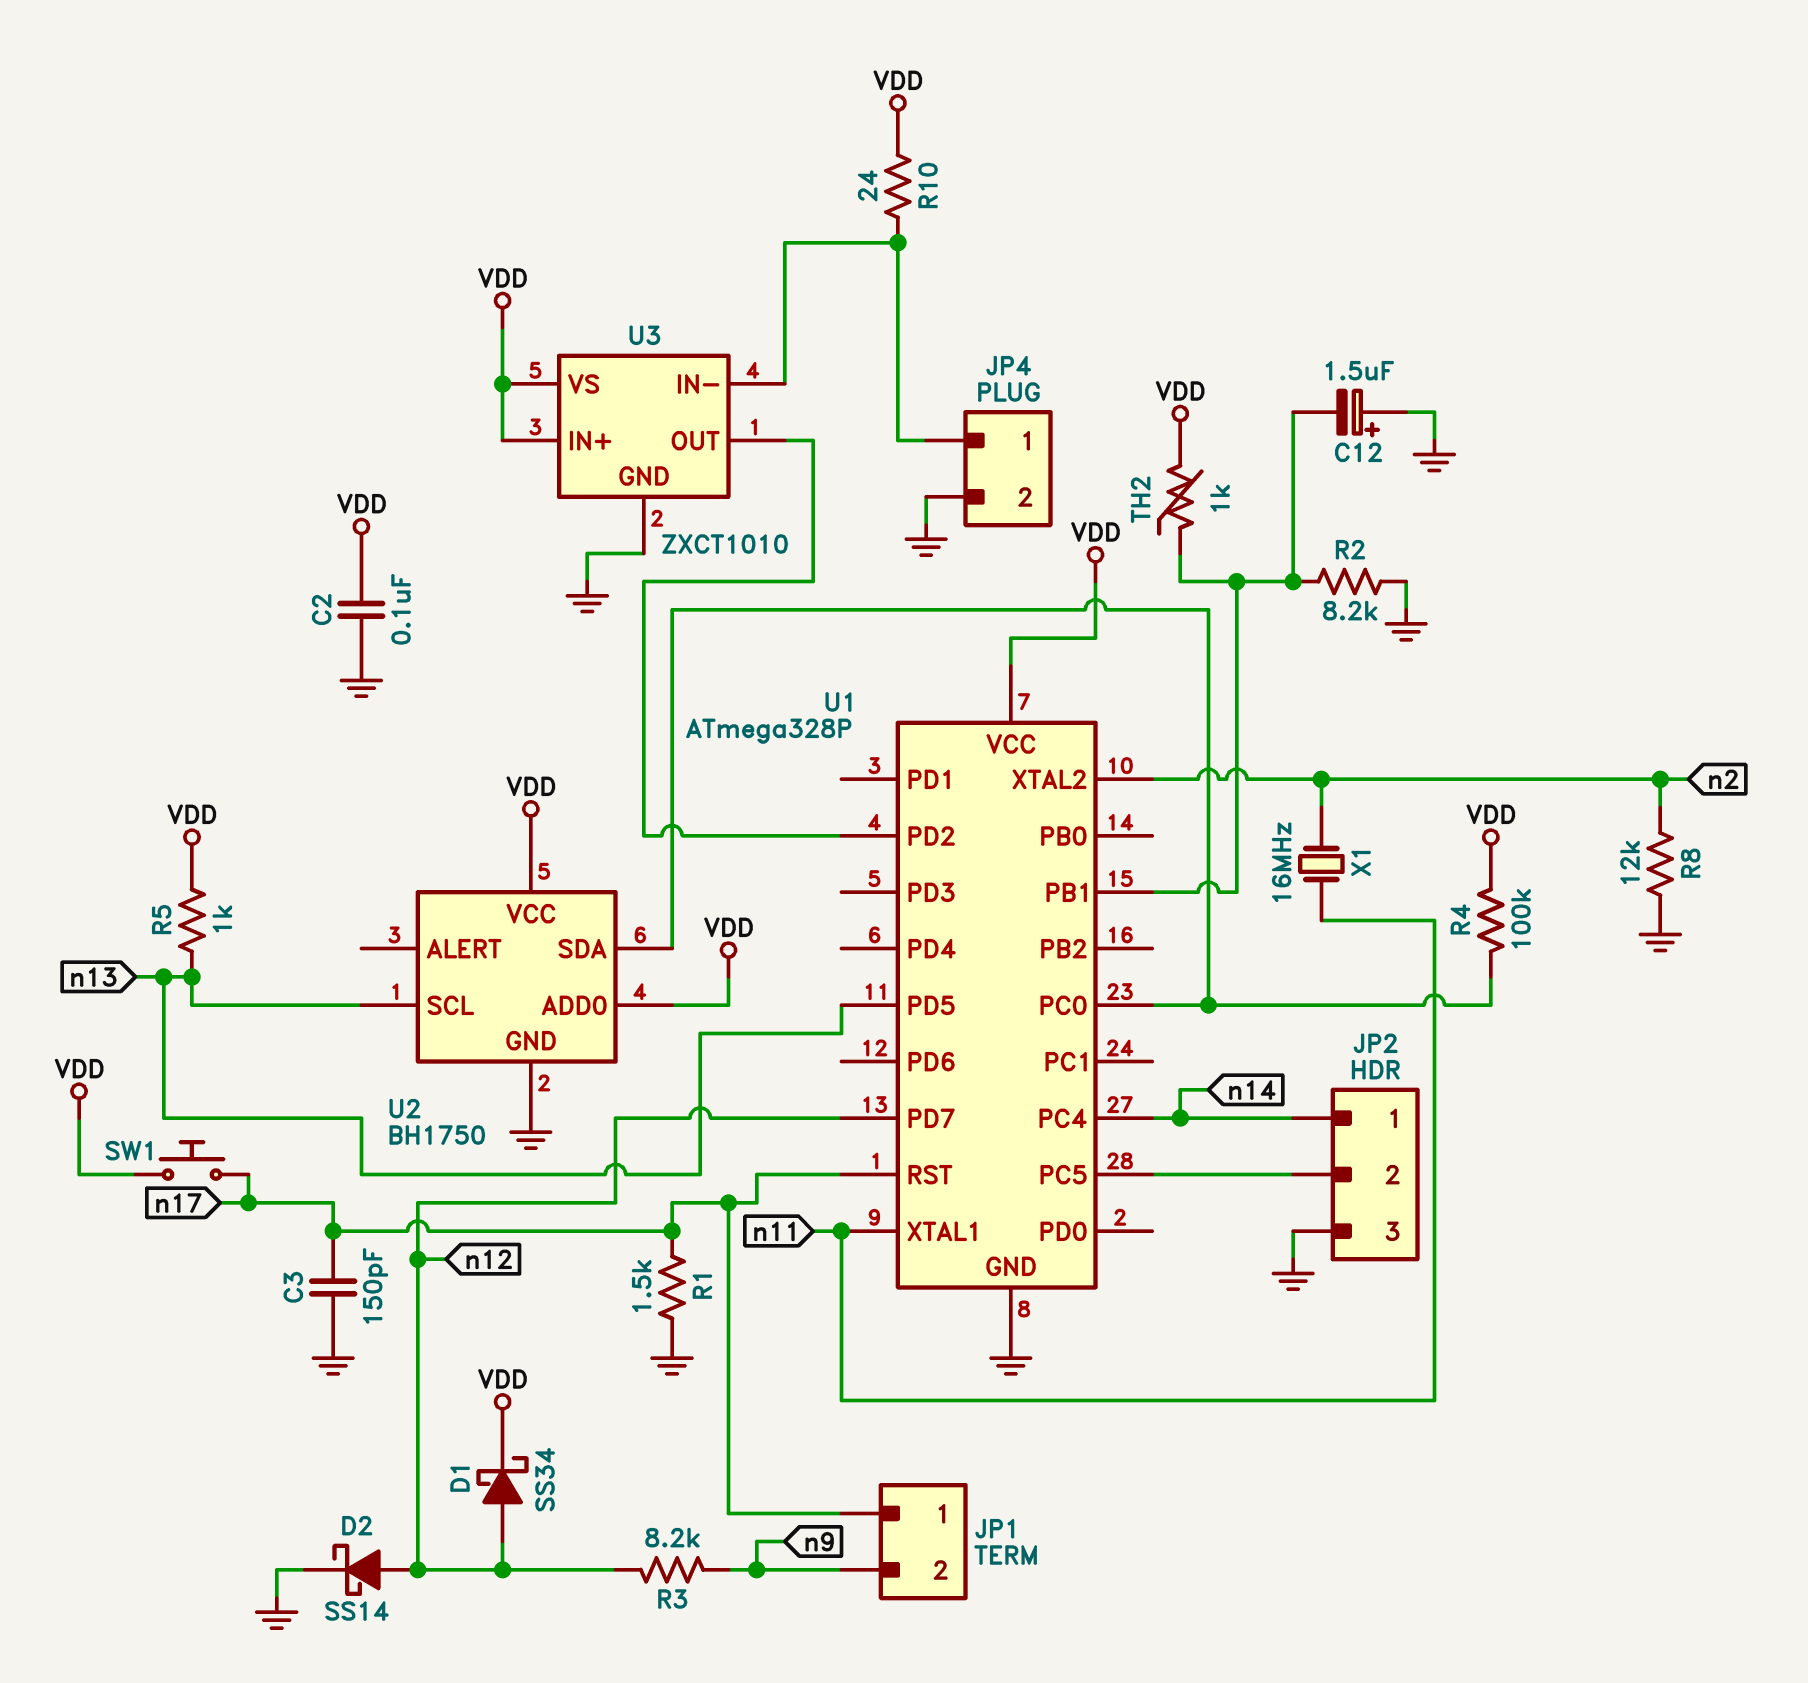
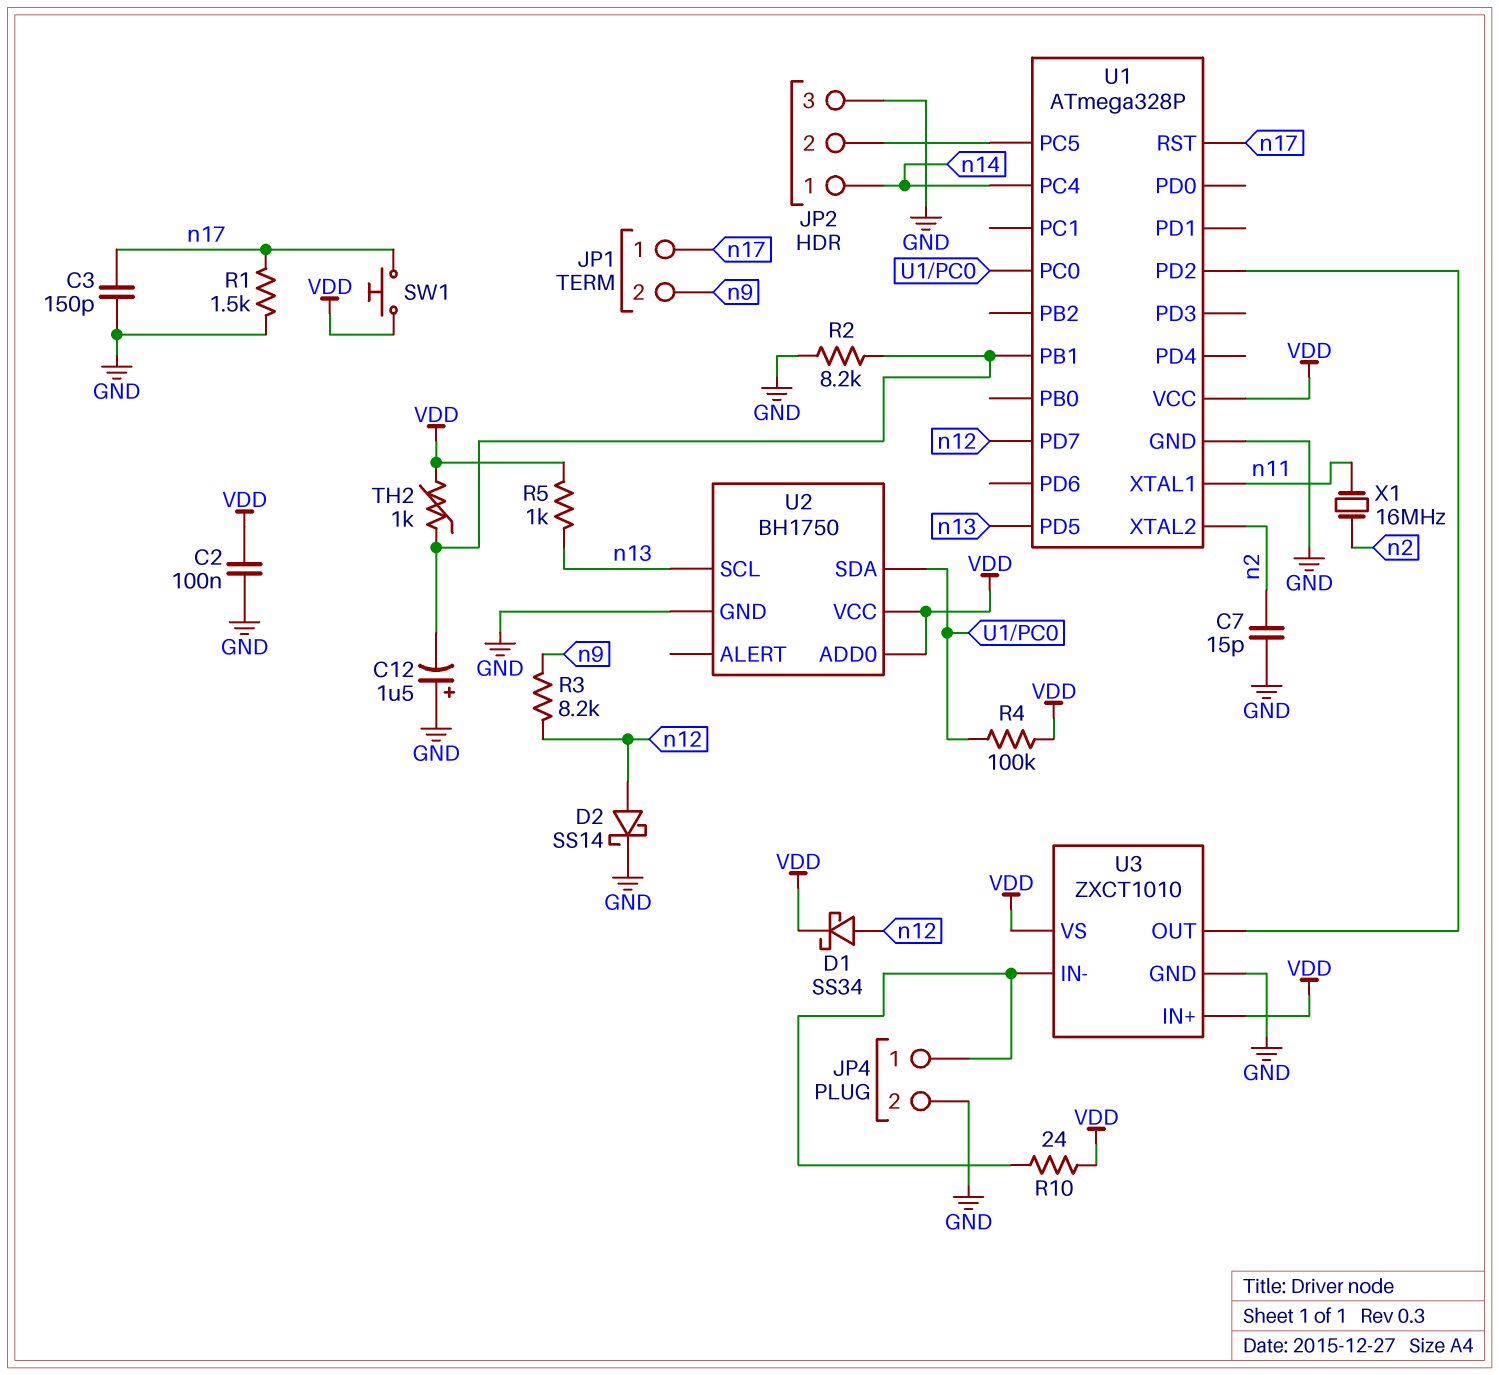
C7: none -> 15pF (GND, n2)
R8: 12k (GND, n2) -> none

